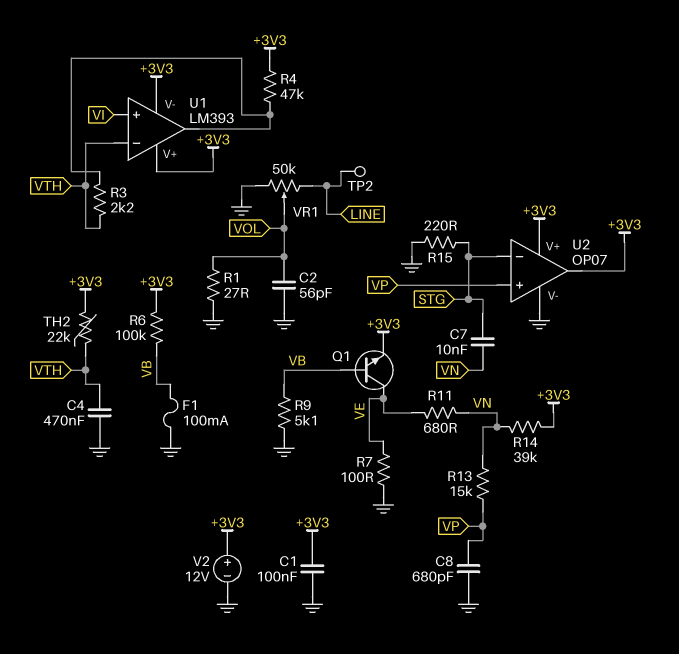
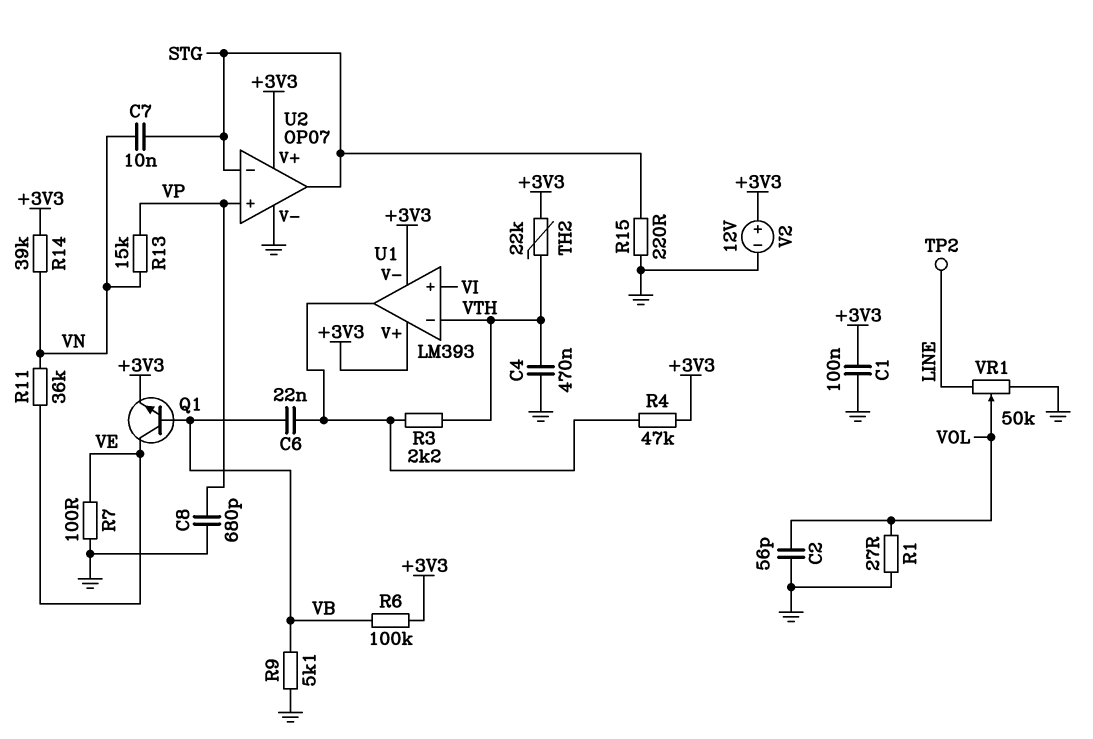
C6: none -> 22nF (U1/out, VB)
F1: 100mA (GND, VB) -> none
R11: 680 (VE, VN) -> 36k (VE, VN)
U2 pin out: +3V3 -> STG

